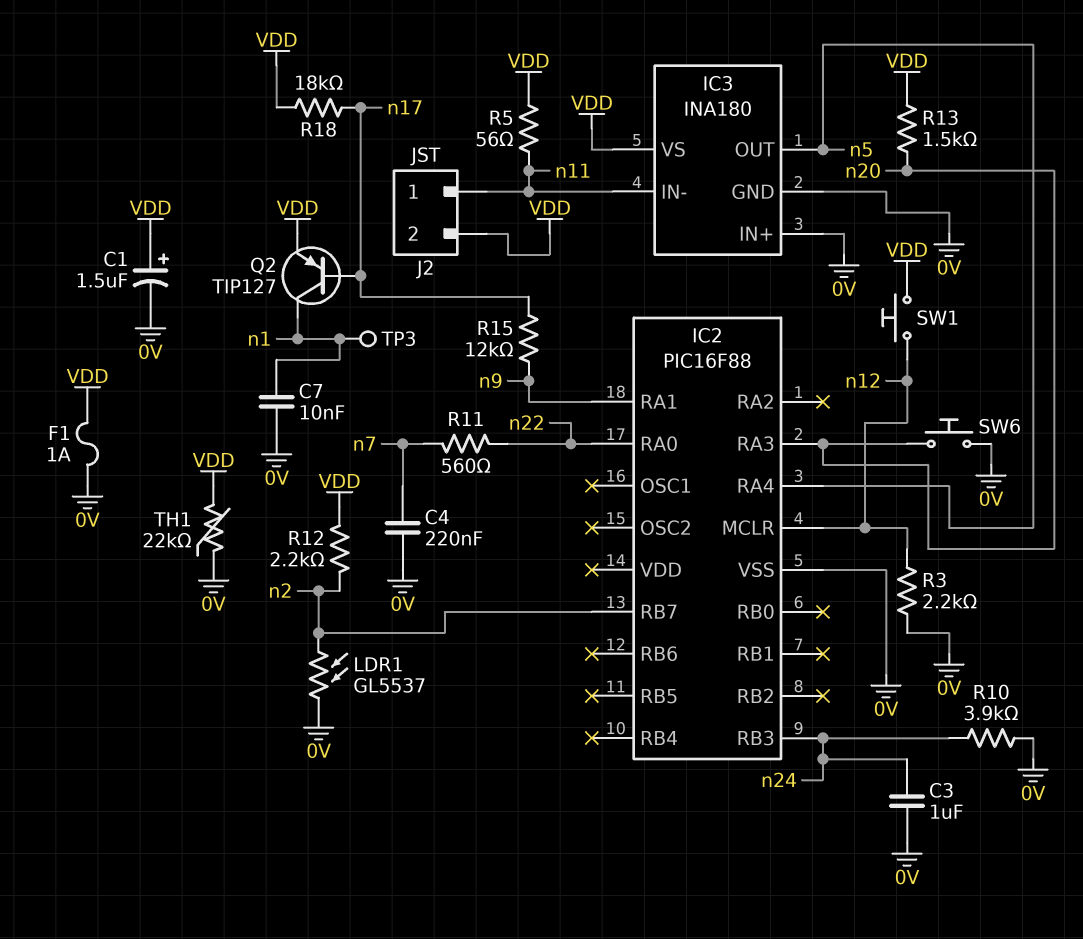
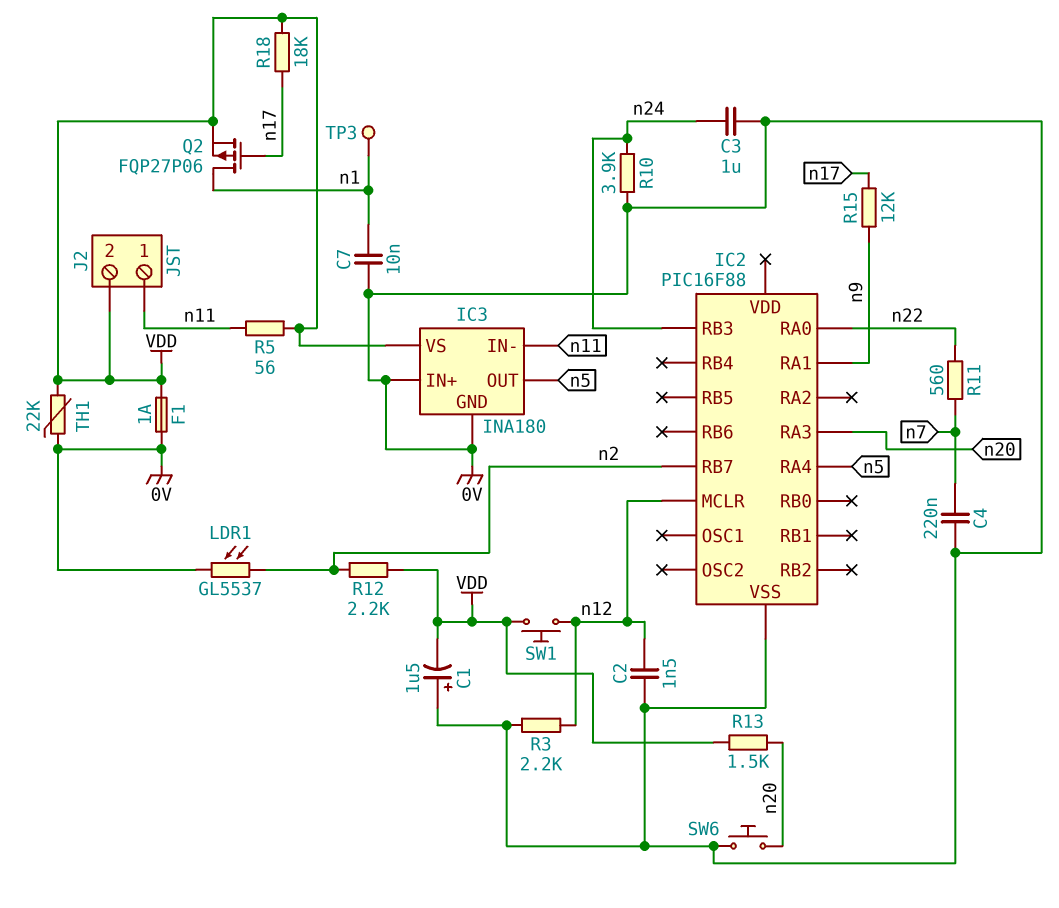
C1: 1.5uF (plus VDD, minus 0V) -> 1.5uF (plus 0V, minus VDD)
C2: none -> 1.5nF (0V, n12)
Q2: PNP TIP127 (B n17, C n1, E VDD) -> PMOS FQP27P06 (G n17, D n1, S VDD)

